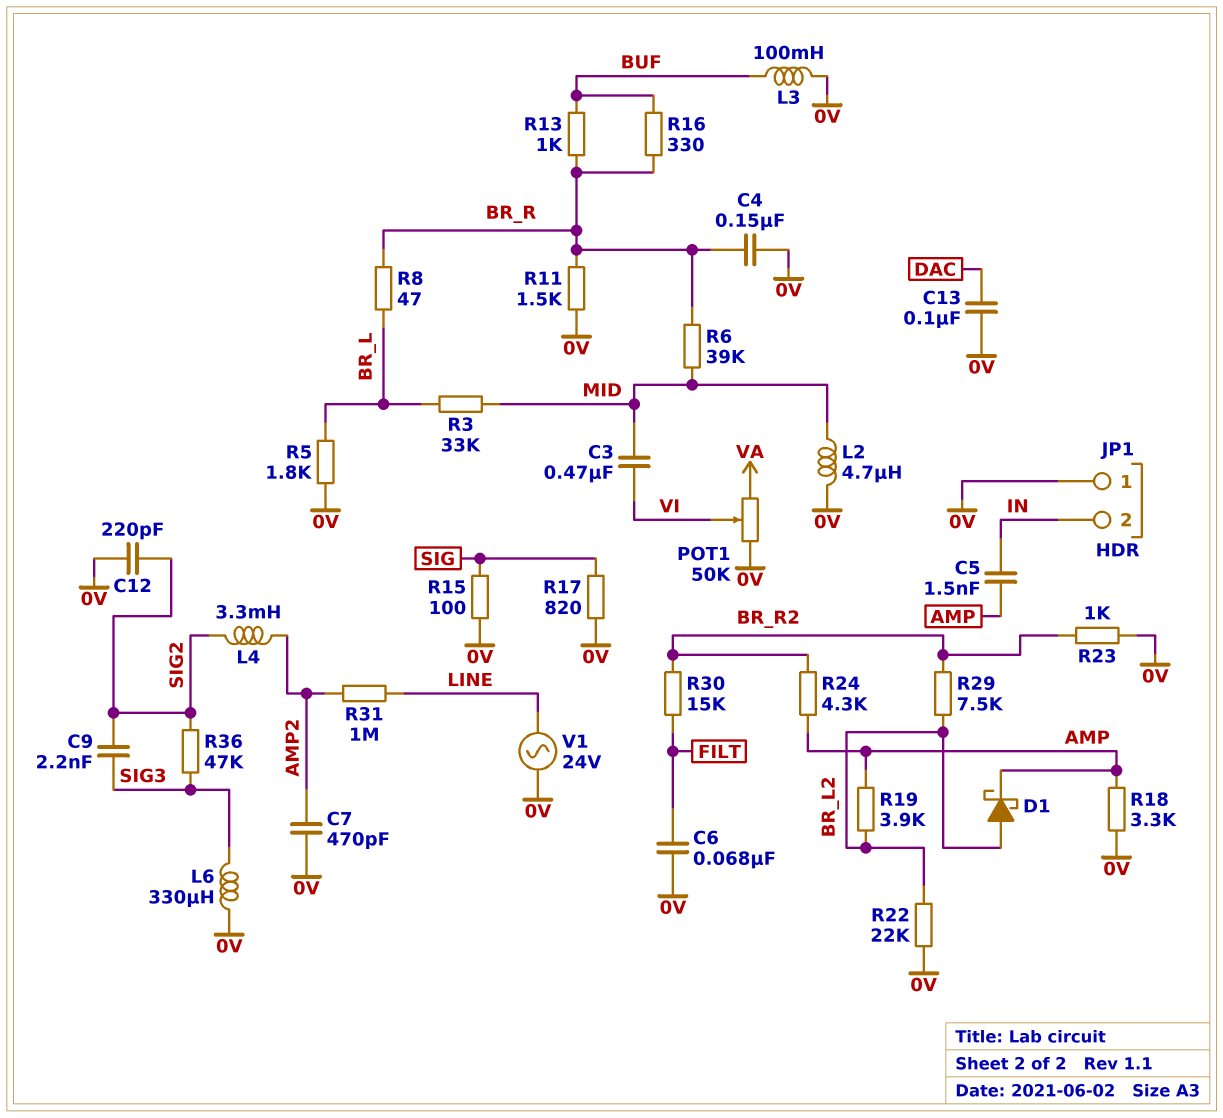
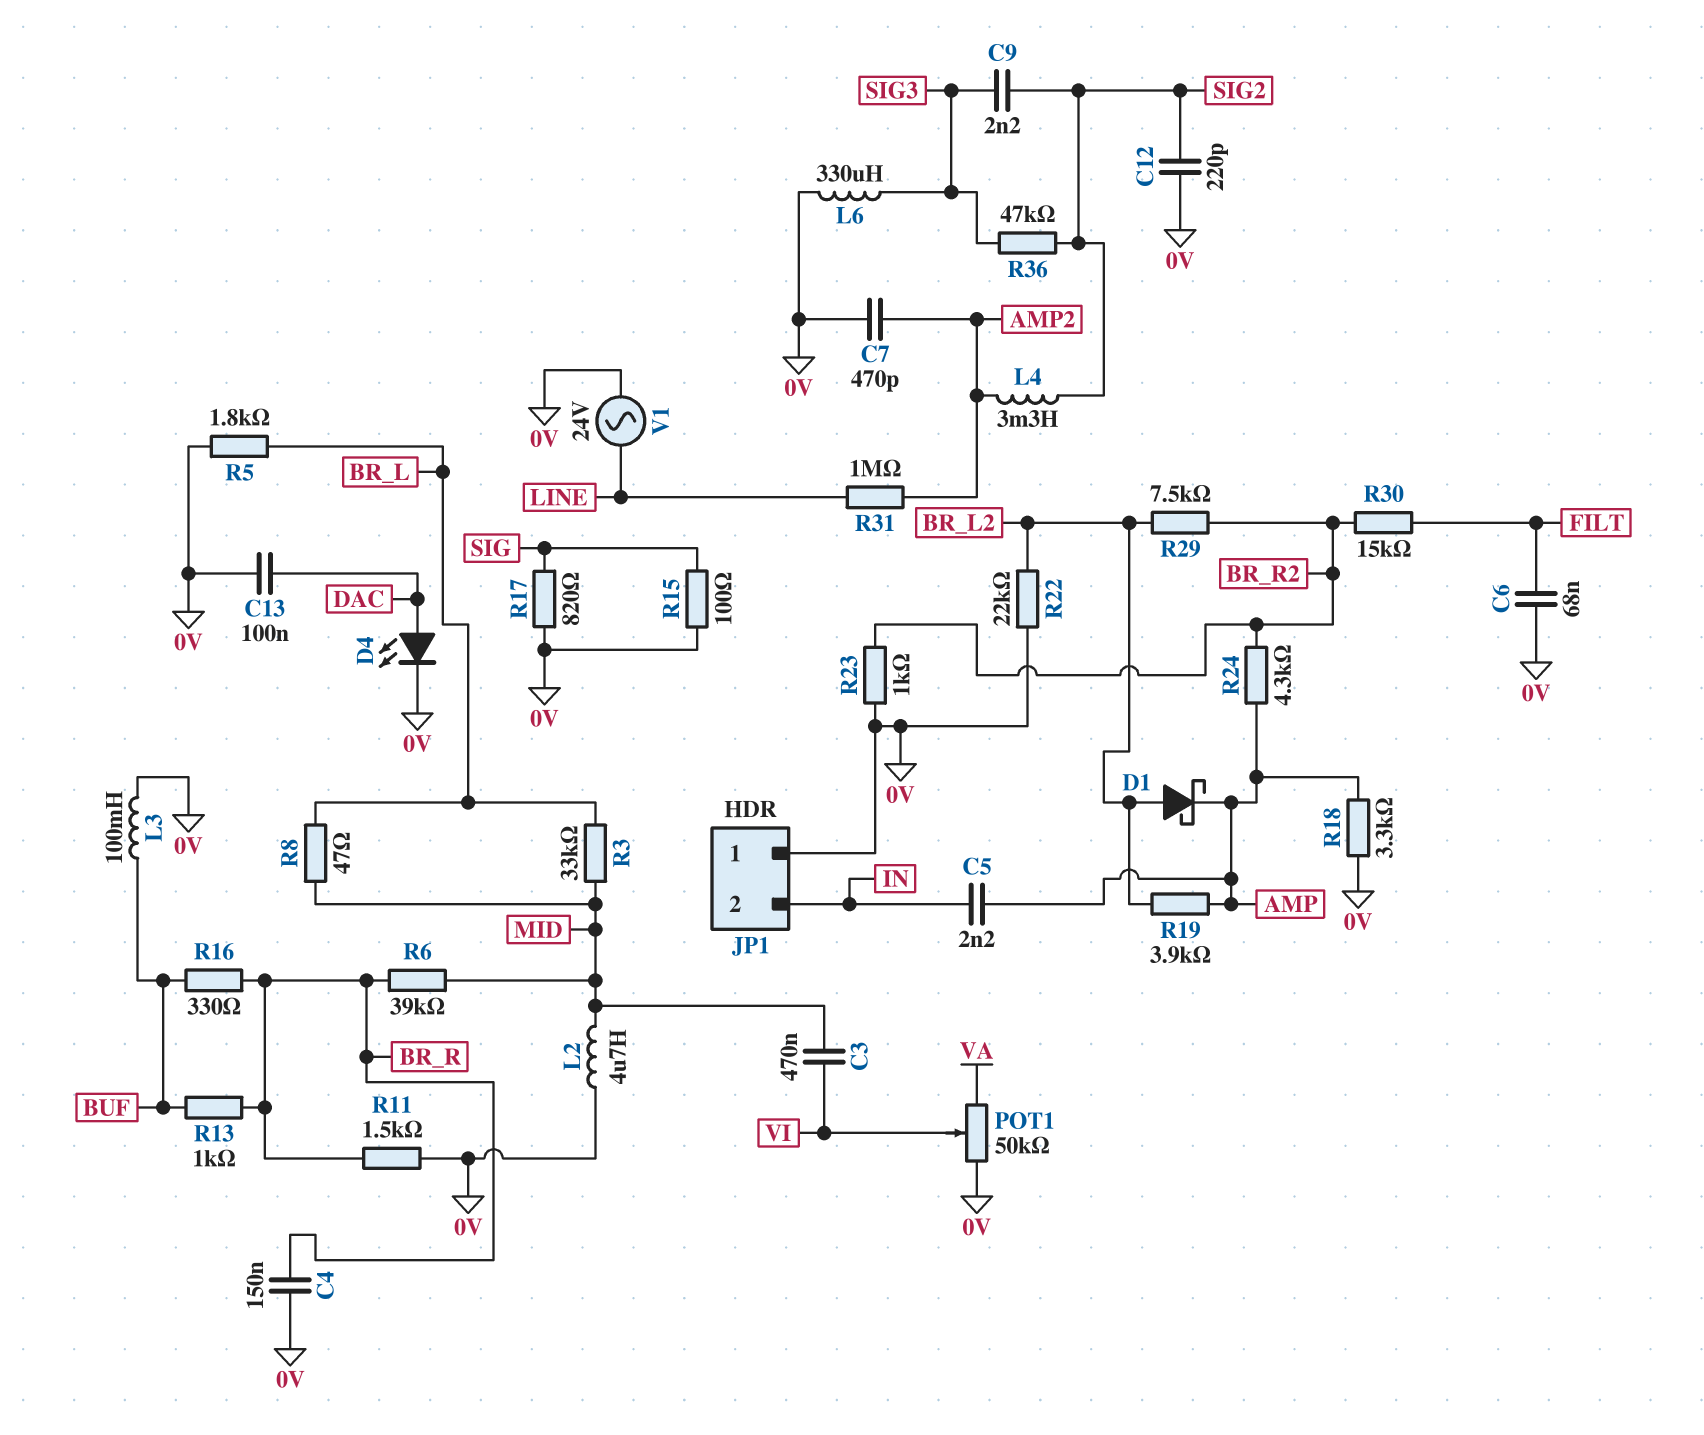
C5: 1.5nF (AMP, IN) -> 2.2nF (AMP, IN)
D4: none -> LED (A DAC, K 0V)
R8: 47 (BR_L, BR_R) -> 47 (BR_L, MID)

